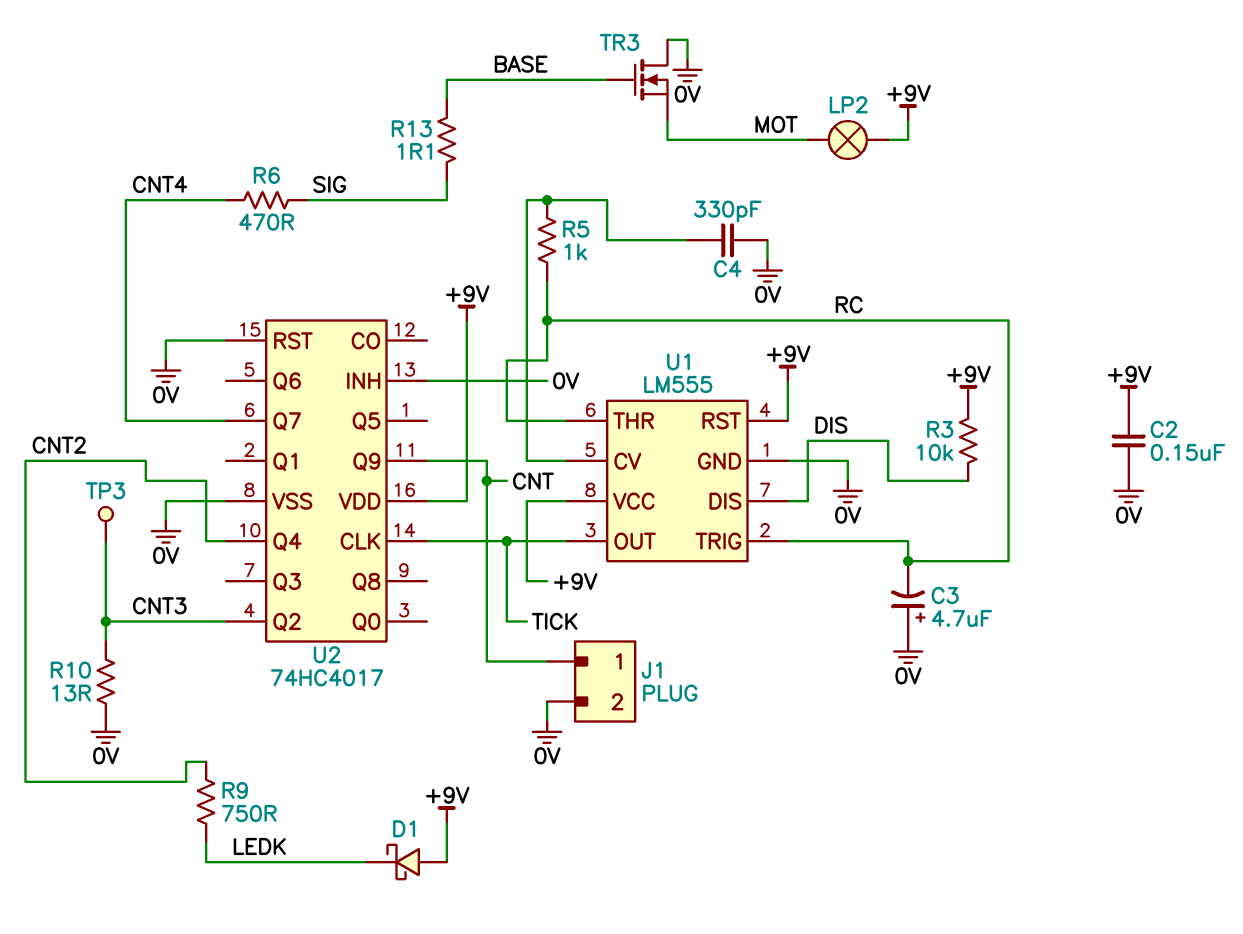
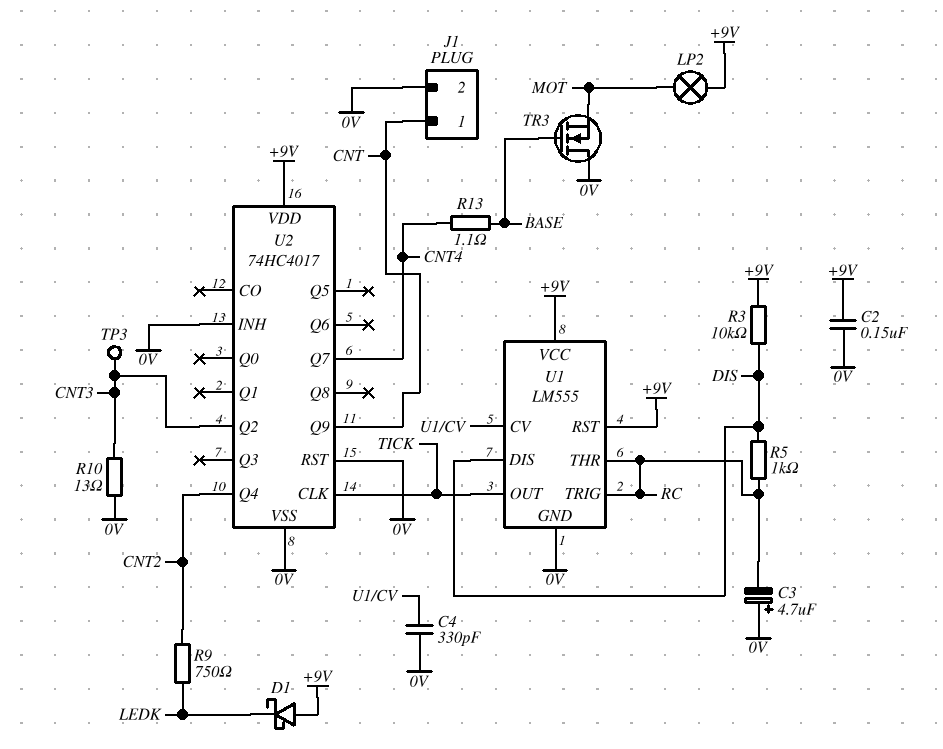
R5: 1k (RC, U1/CV) -> 1k (DIS, RC)
R6: 470 (CNT4, SIG) -> none
R13: 1.1 (BASE, SIG) -> 1.1 (BASE, CNT4)

